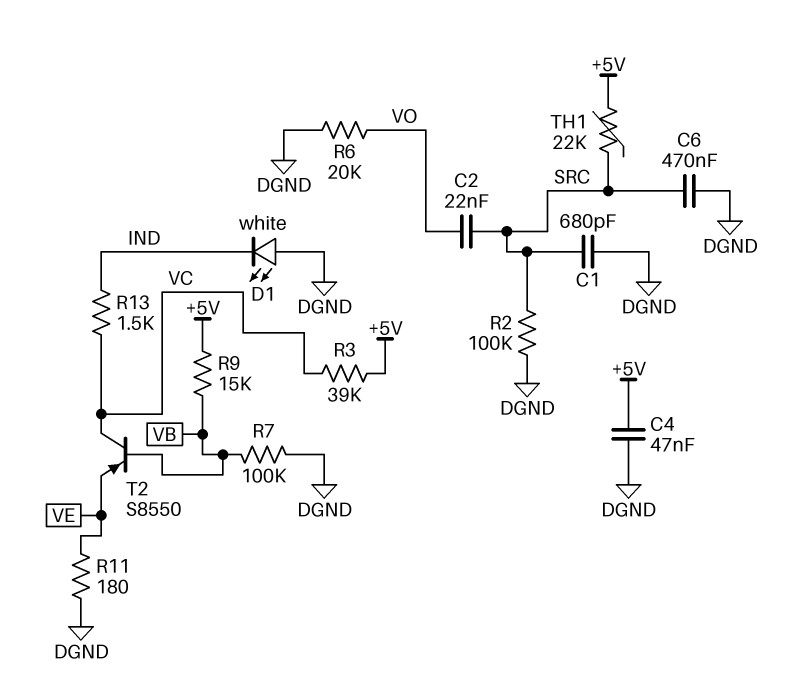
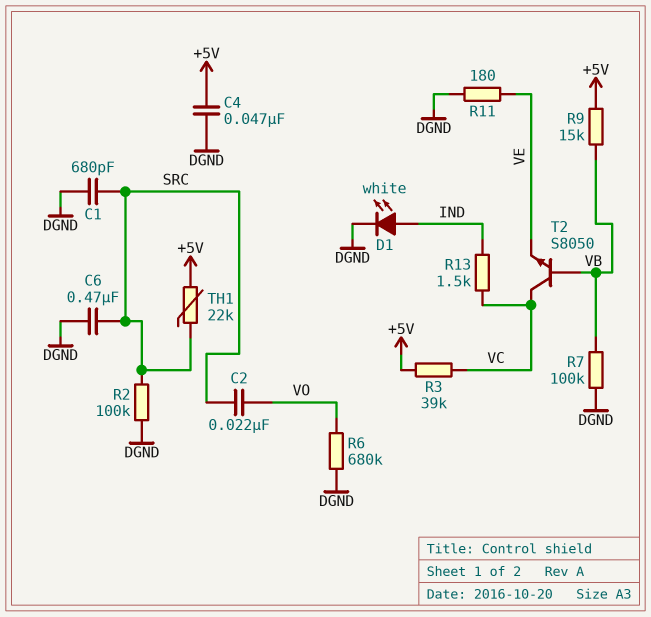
D1: LED white (A DGND, K IND) -> LED white (A IND, K DGND)
R6: 20k (DGND, VO) -> 680k (DGND, VO)
T2: PNP S8550 (B VB, C VC, E VE) -> NPN S8050 (B VB, C VC, E VE)

